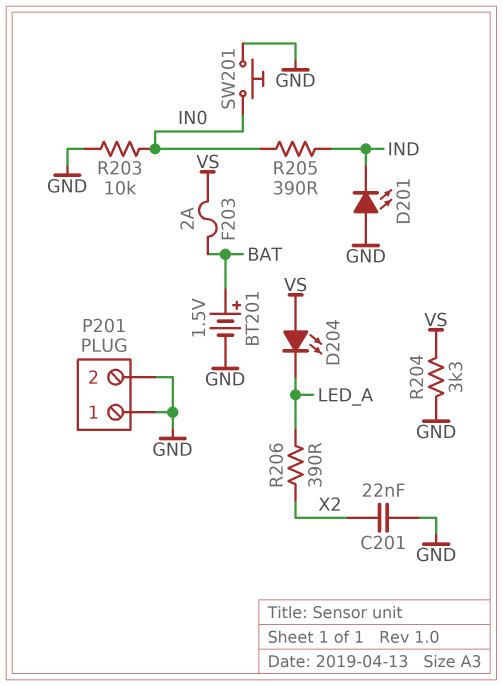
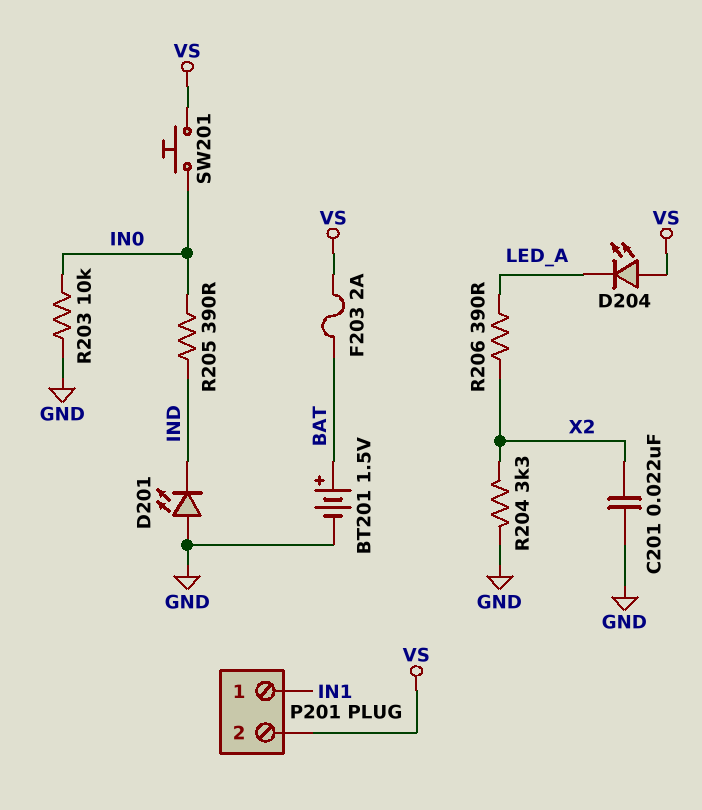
P201 pin 1: GND -> IN1
P201 pin 2: GND -> VS
R204: 3.3k (GND, VS) -> 3.3k (GND, X2)
SW201: button (GND, IN0) -> button (IN0, VS)

